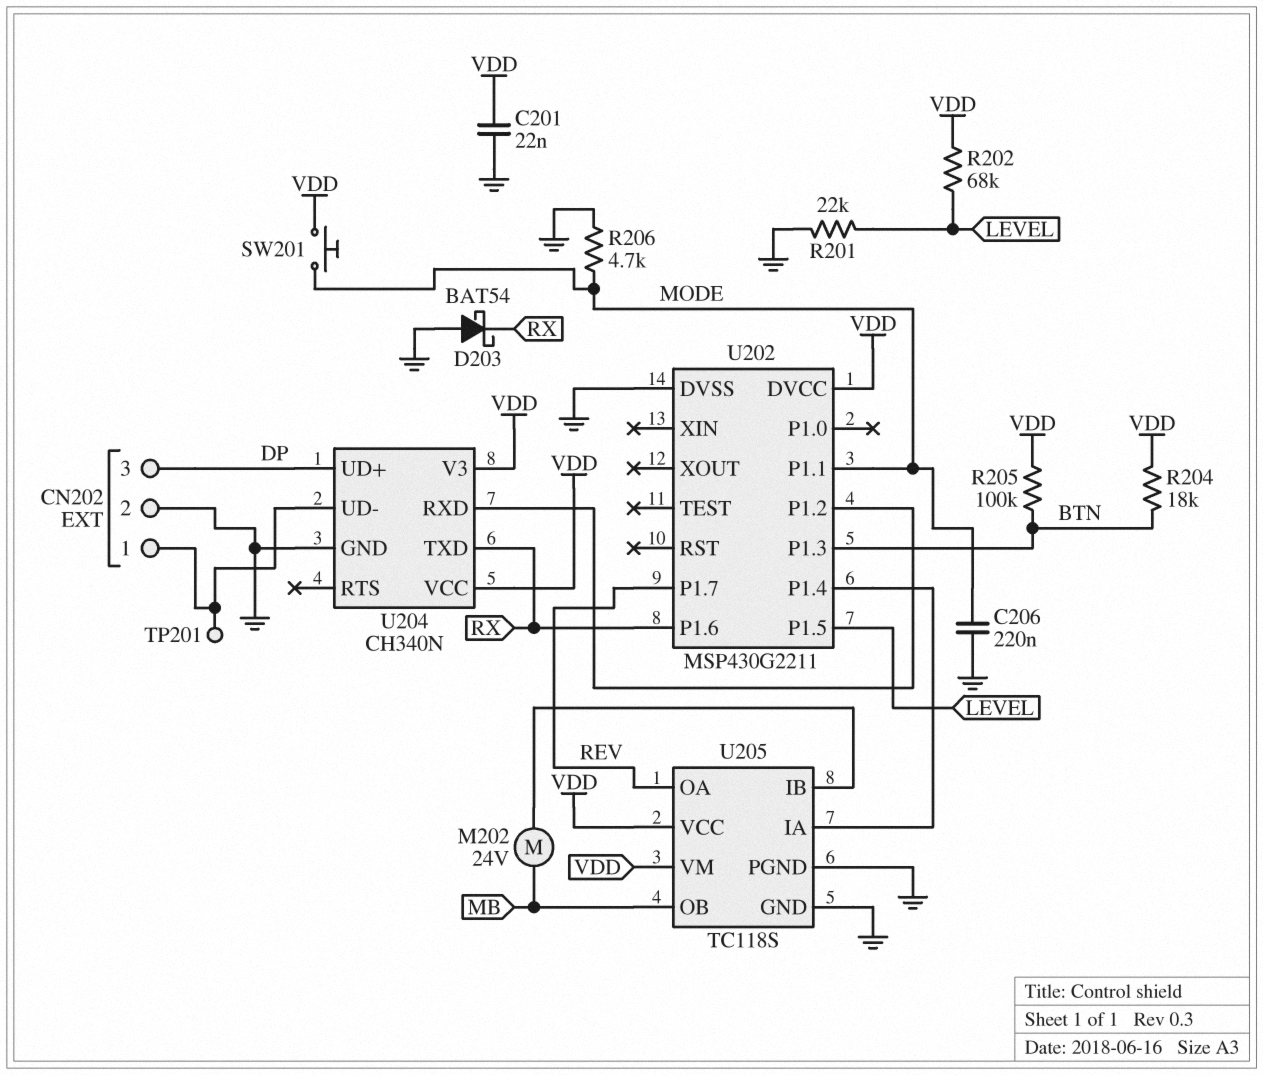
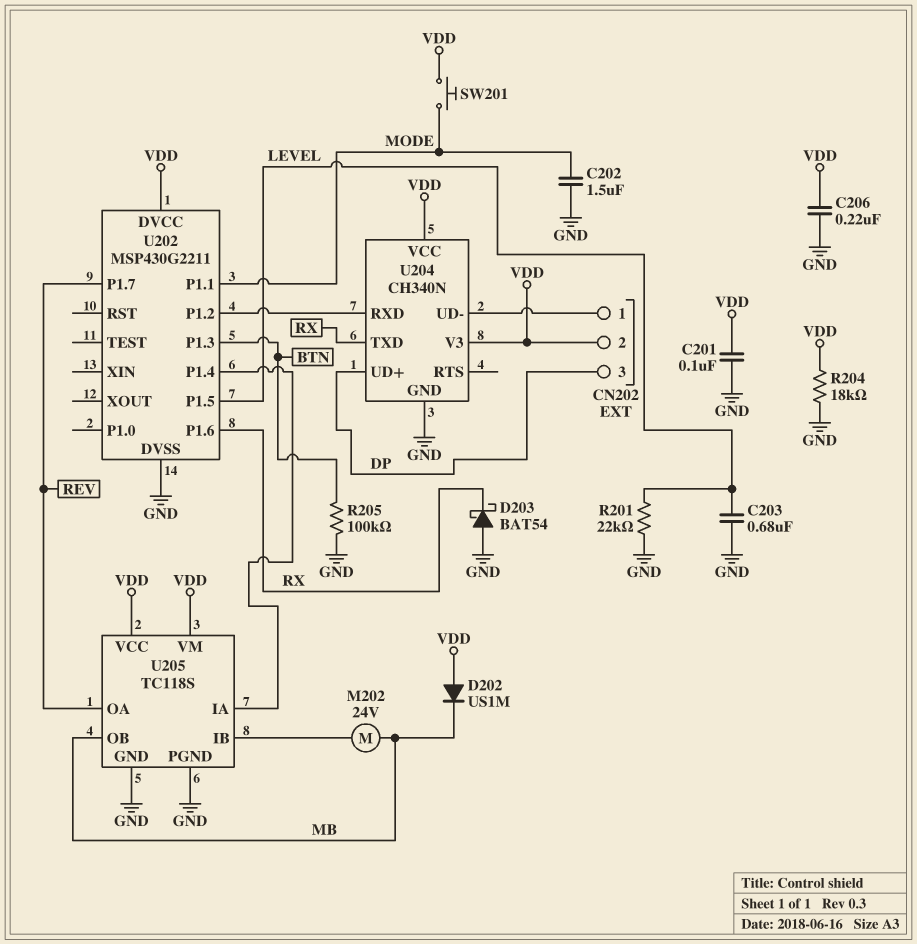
C201: 22nF (GND, VDD) -> 100nF (GND, VDD)
C202: none -> 1.5uF (GND, MODE)
C203: none -> 680nF (GND, LEVEL)
C206: 220nF (GND, MODE) -> 220nF (GND, VDD)
CN202 pin 2: GND -> VDD
D202: none -> diode US1M (A VDD, K MB)
R202: 68k (LEVEL, VDD) -> none
R204: 18k (BTN, VDD) -> 18k (GND, VDD)
R205: 100k (BTN, VDD) -> 100k (BTN, GND)
R206: 4.7k (GND, MODE) -> none
TP201: test point (CN202/1) -> none

